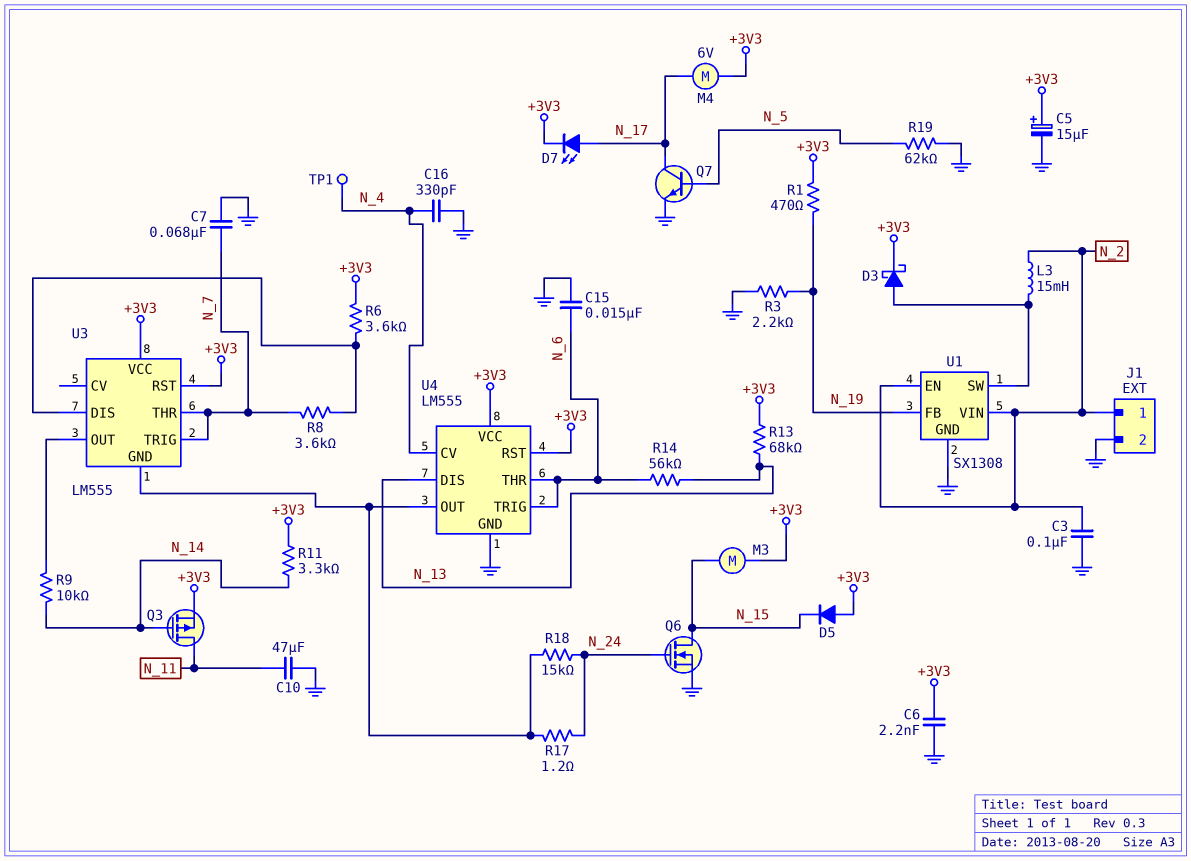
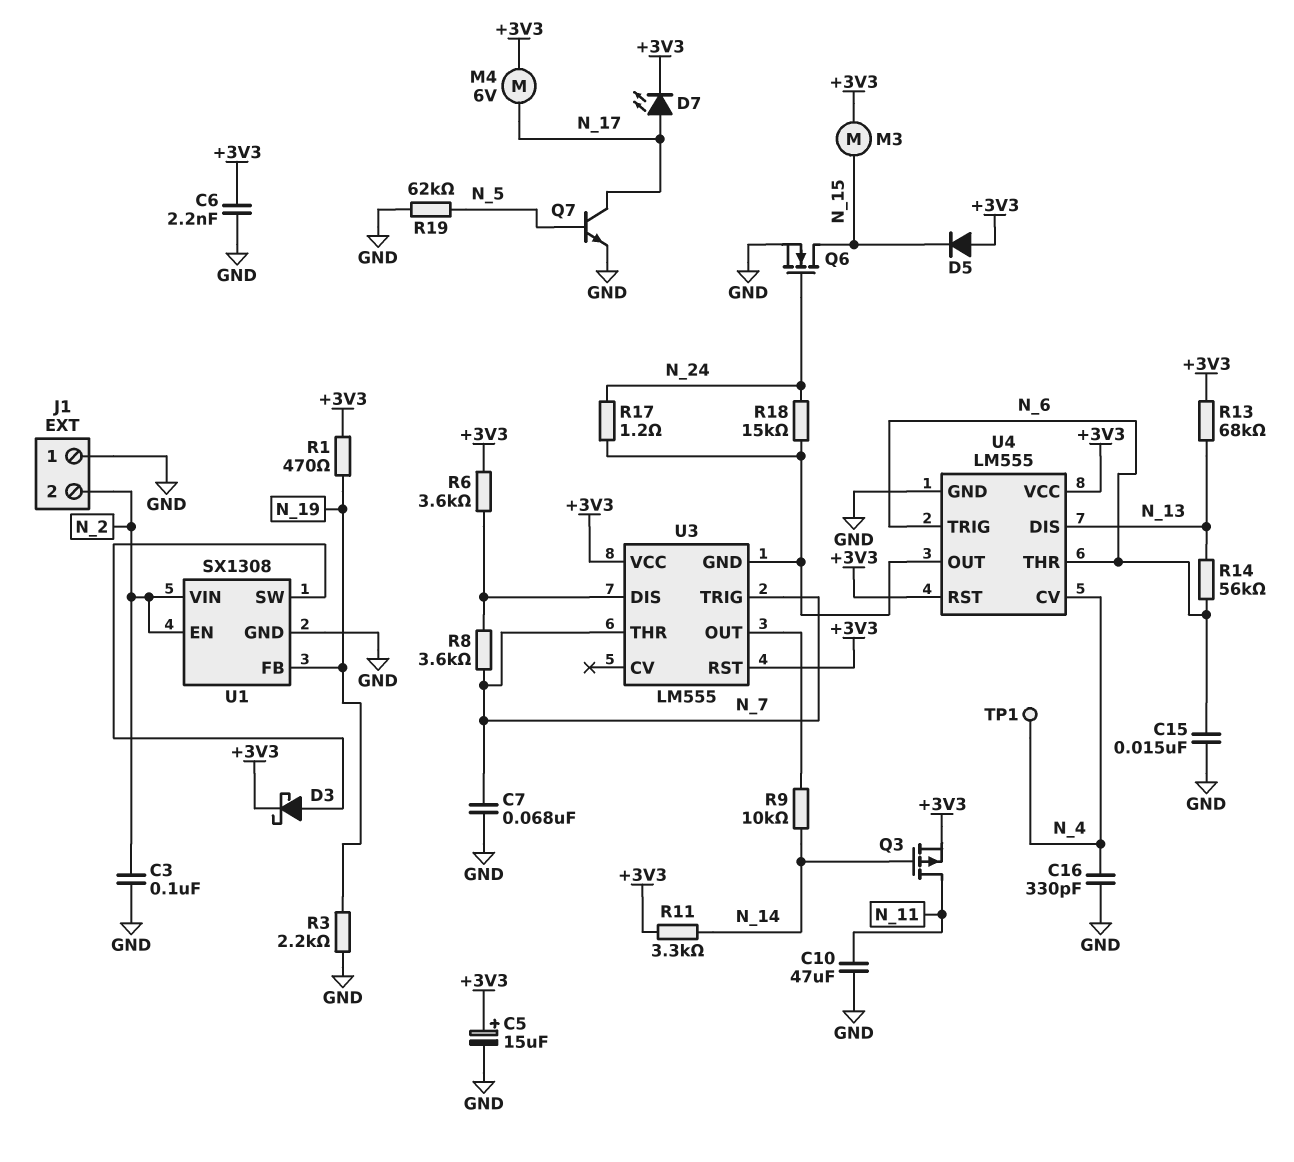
J1 pin 1: N_2 -> GND
J1 pin 2: GND -> N_2
L3: 15mH (N_2, U1/SW) -> none

